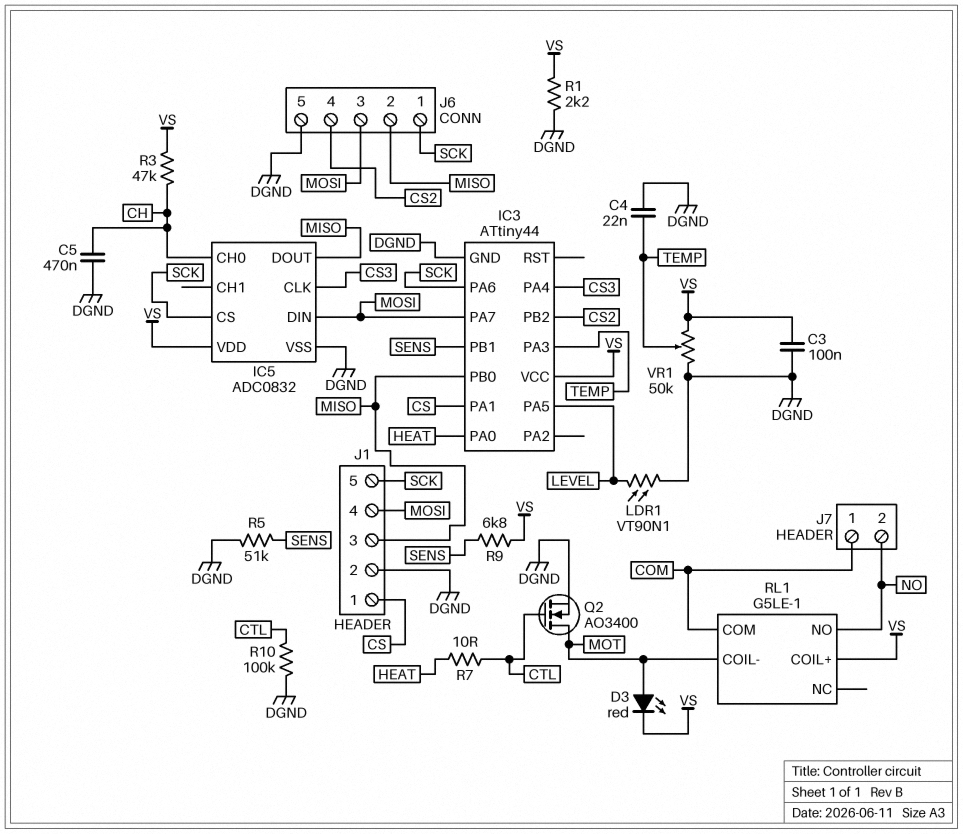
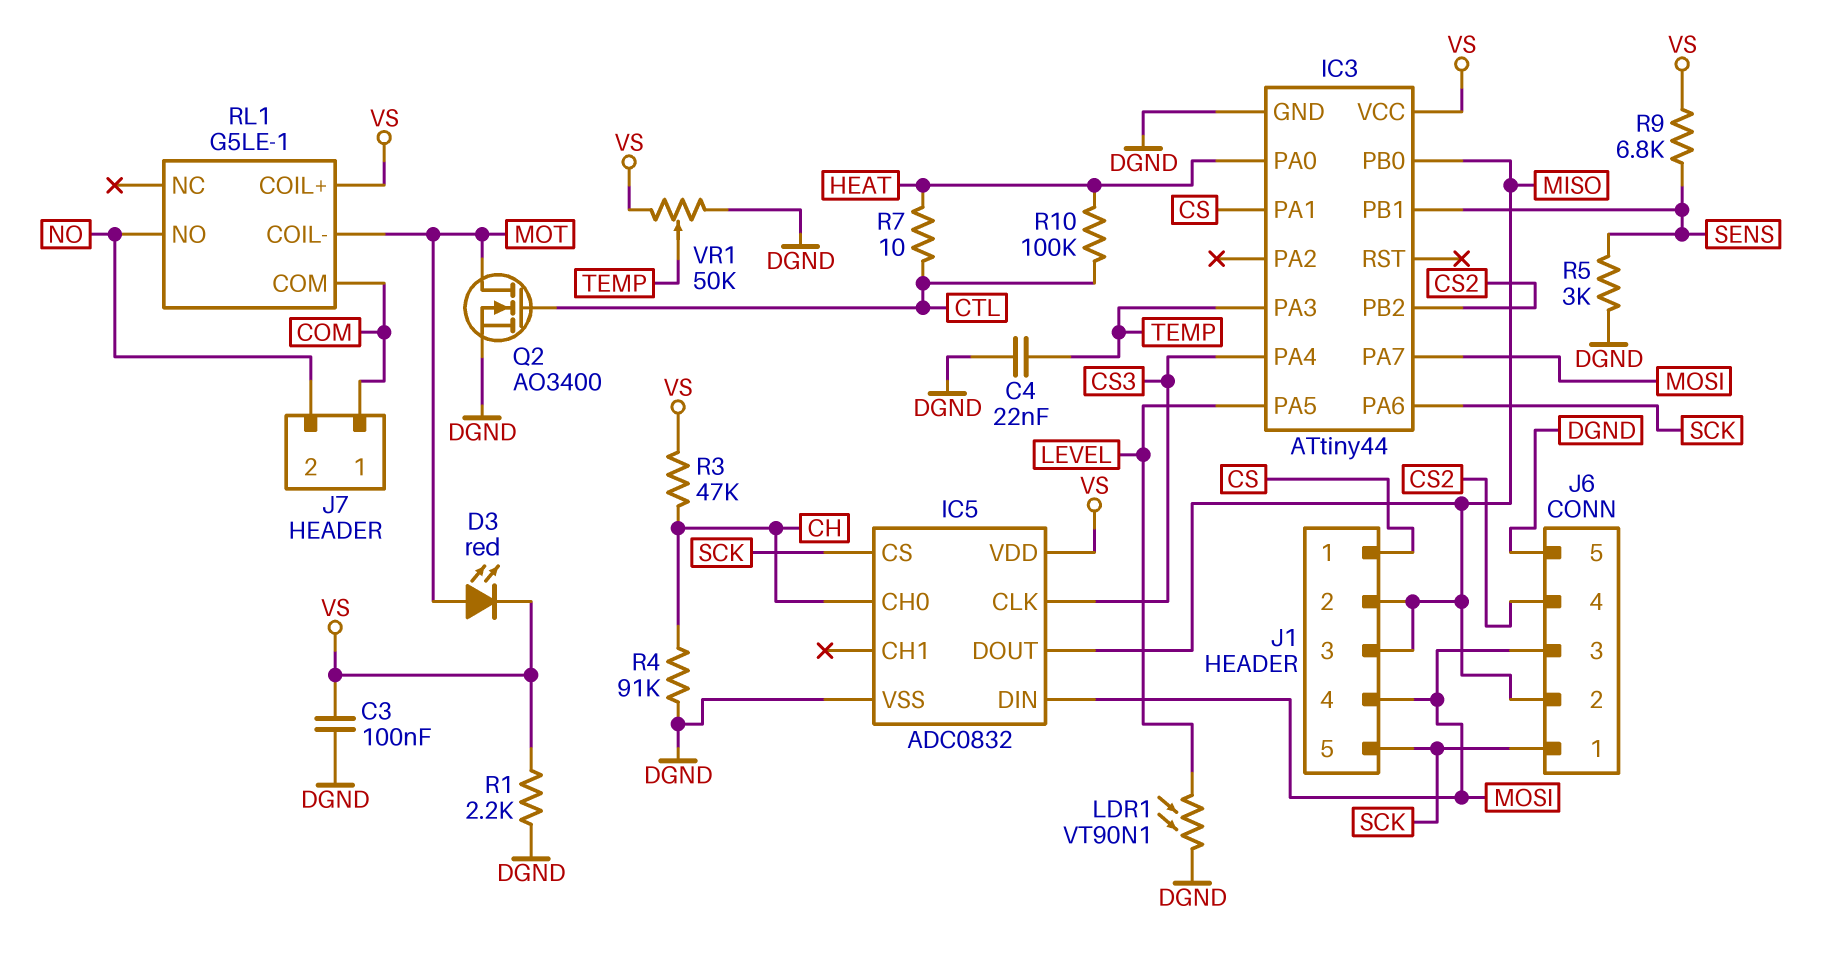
C5: 470nF (CH, DGND) -> none
J1 pin 2: DGND -> MISO
R4: none -> 91k (CH, DGND)
R5: 51k (DGND, SENS) -> 3k (DGND, SENS)
R10: 100k (CTL, DGND) -> 100k (CTL, HEAT)

